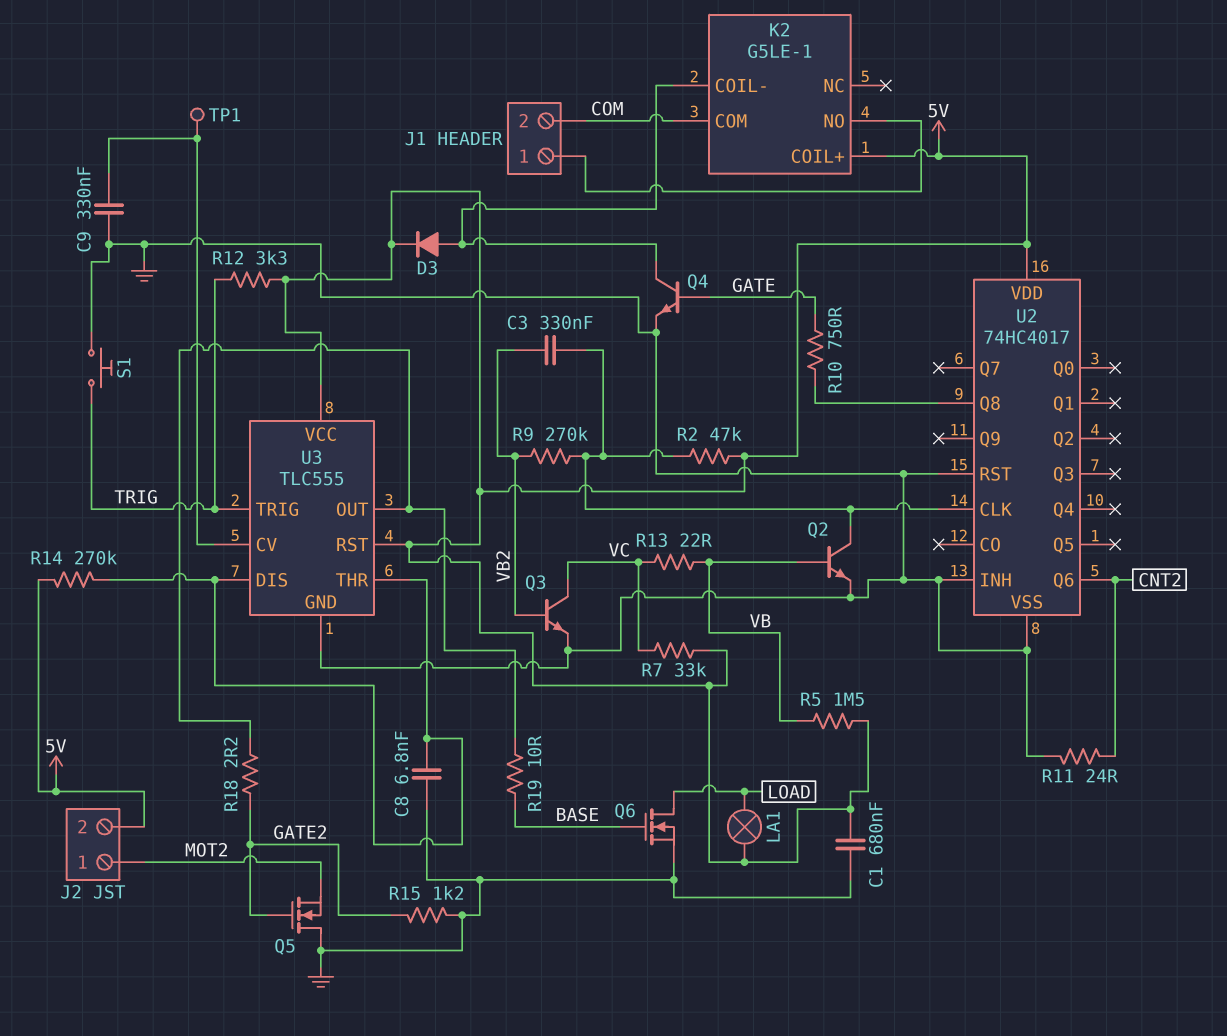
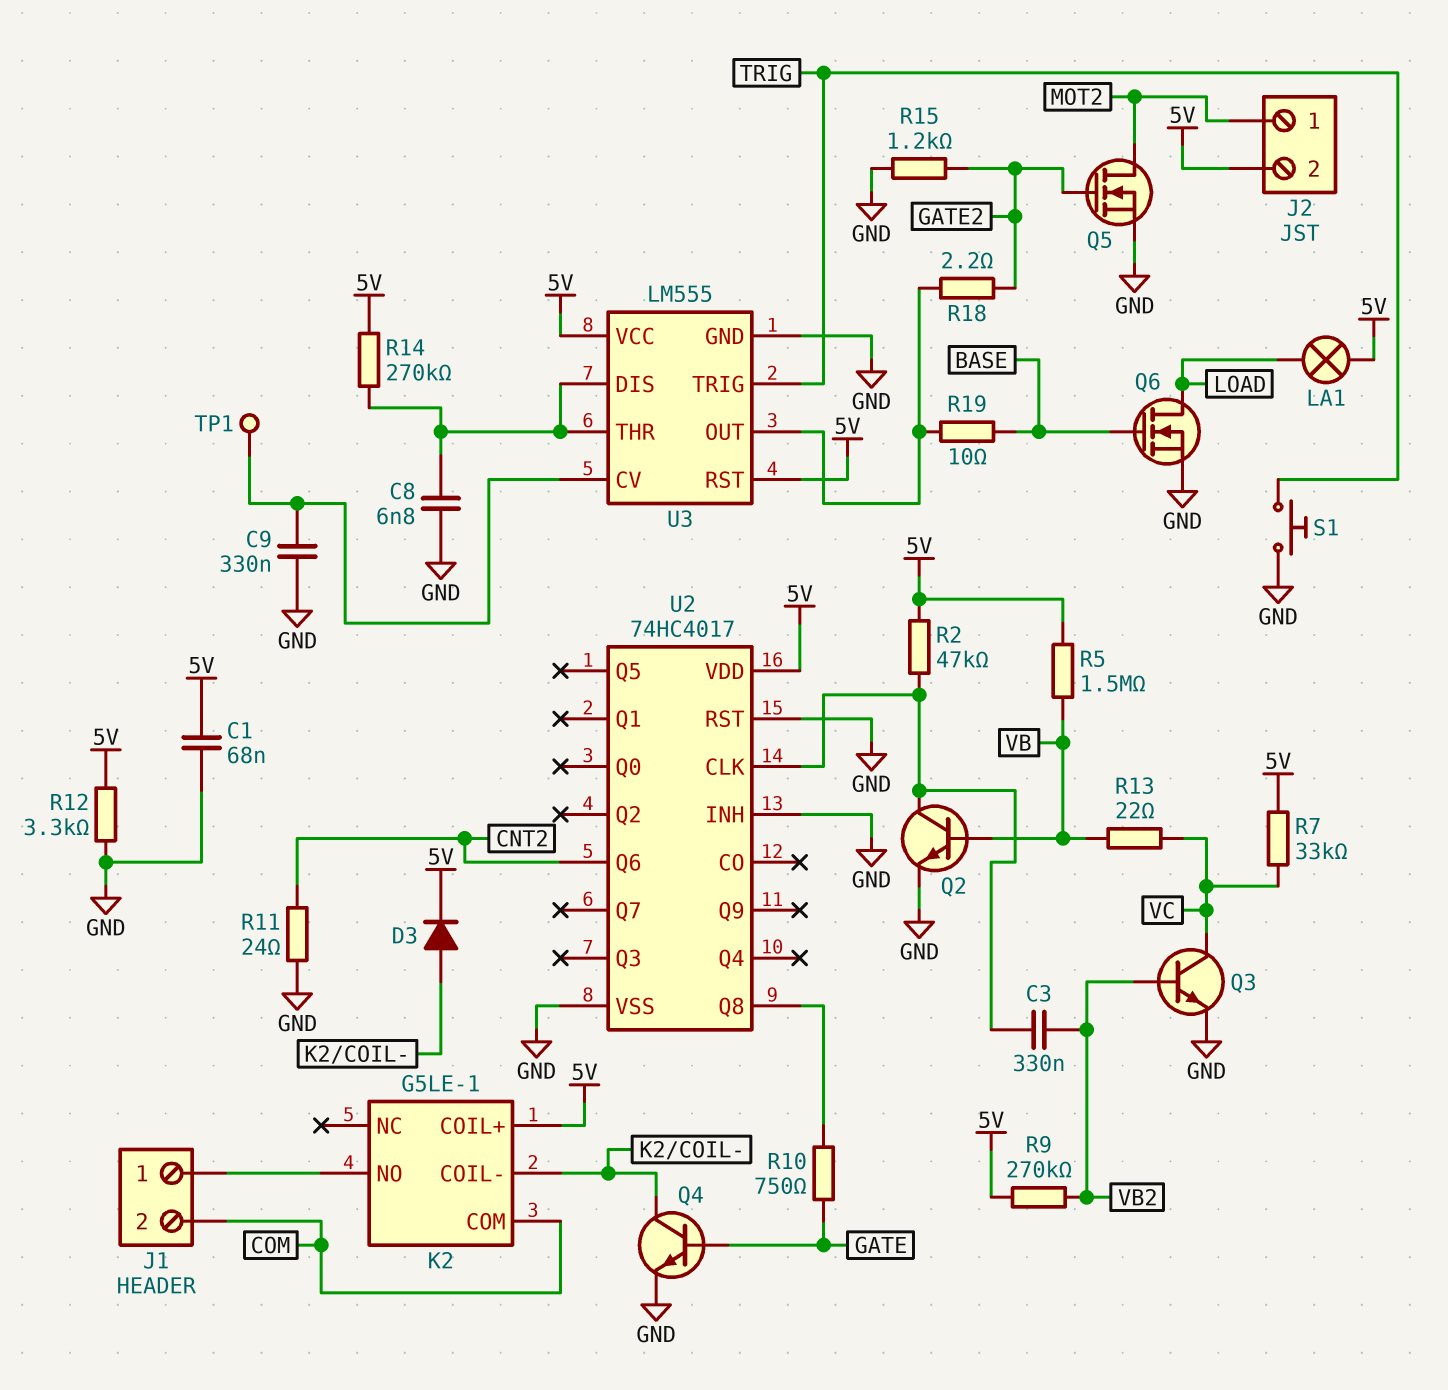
C1: 680nF (5V, GND) -> 68nF (5V, GND)
Q5: NMOS (G GATE2, D GND, S MOT2) -> NMOS (G GATE2, D MOT2, S GND)
R9: 270k (U2/CLK, VB2) -> 270k (5V, VB2)
R12: 3.3k (5V, TRIG) -> 3.3k (5V, GND)
U3: TLC555 -> LM555

